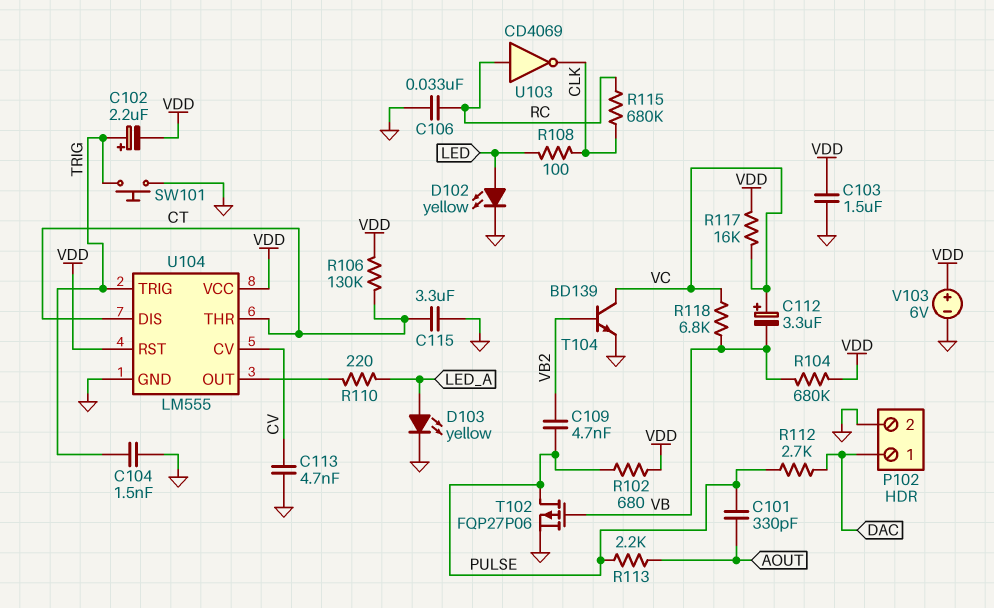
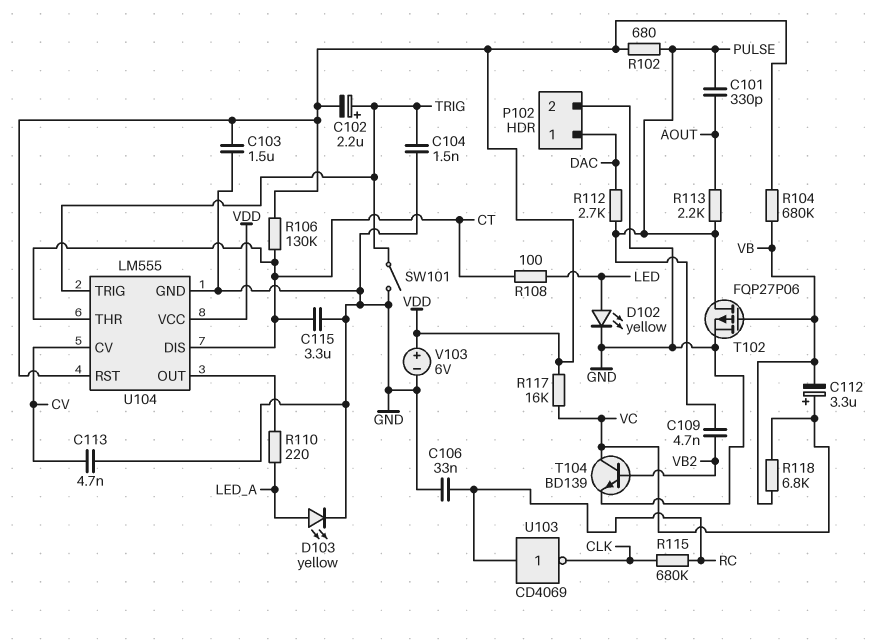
R108: 100 (CLK, LED) -> 100 (CT, LED)
SW101: button (GND, TRIG) -> switch (GND, TRIG)

